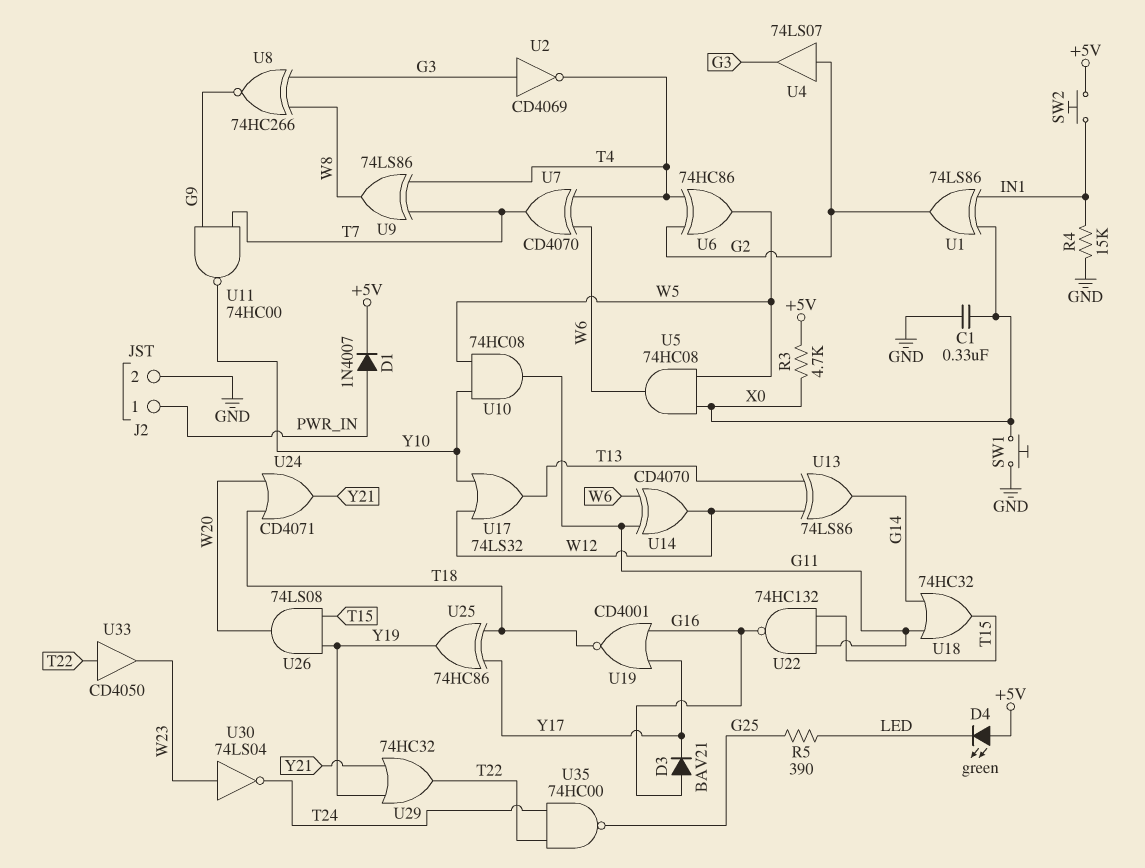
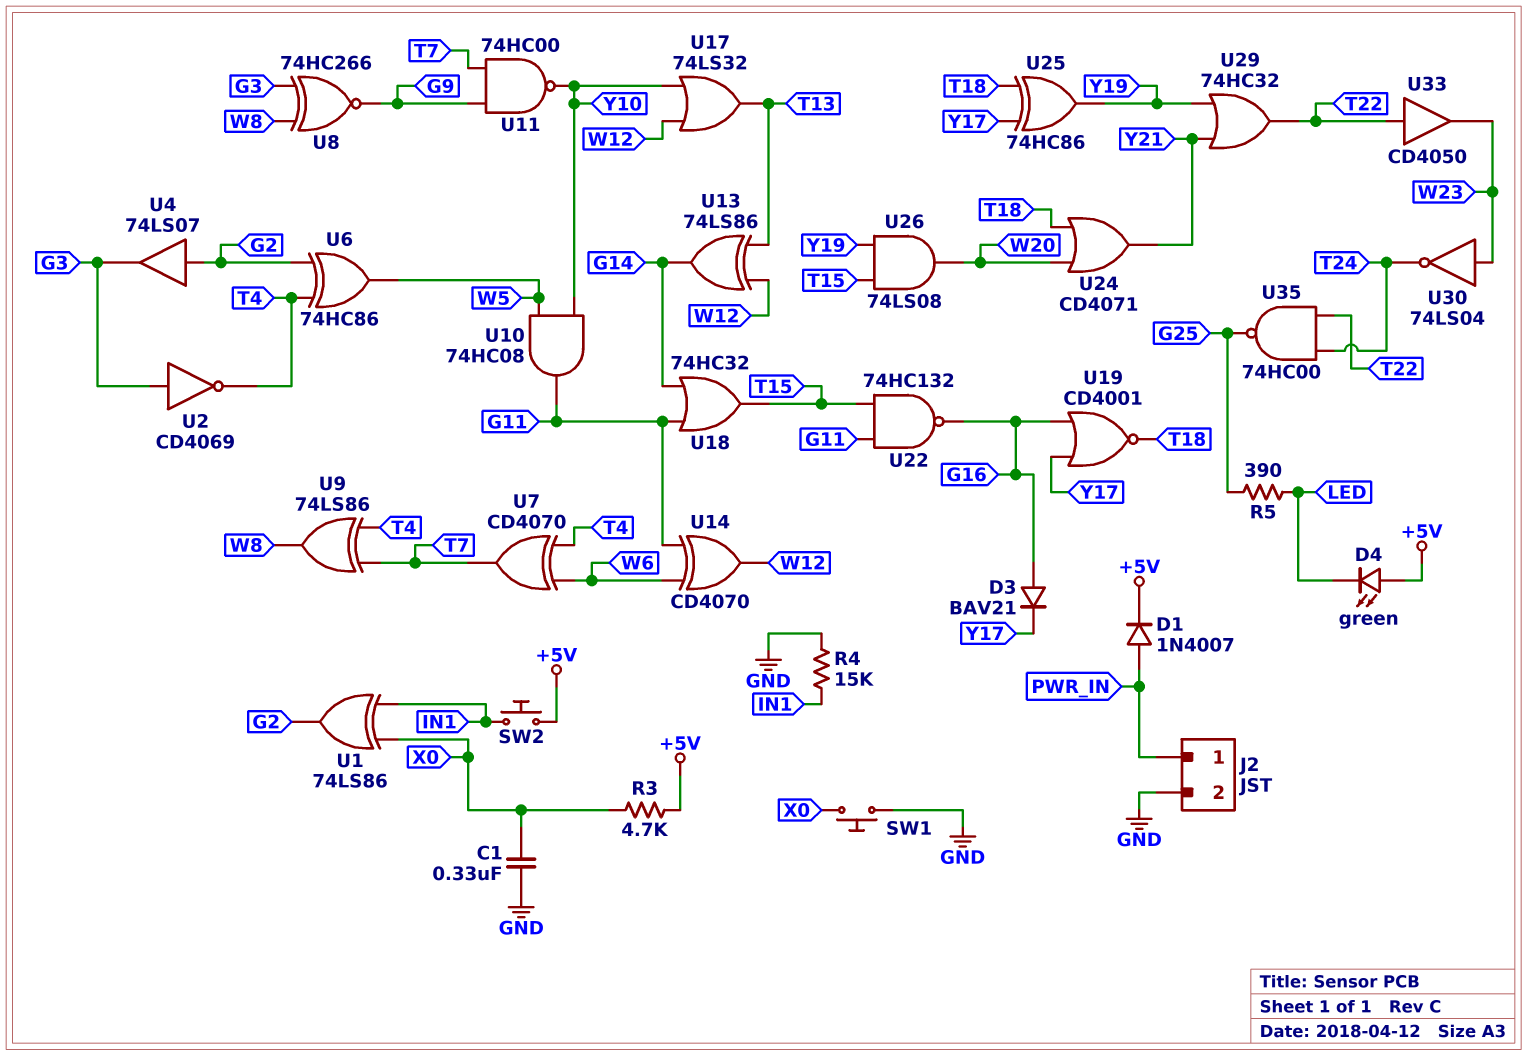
U5: AND 74HC08 (in W5, in X0, out W6) -> none

